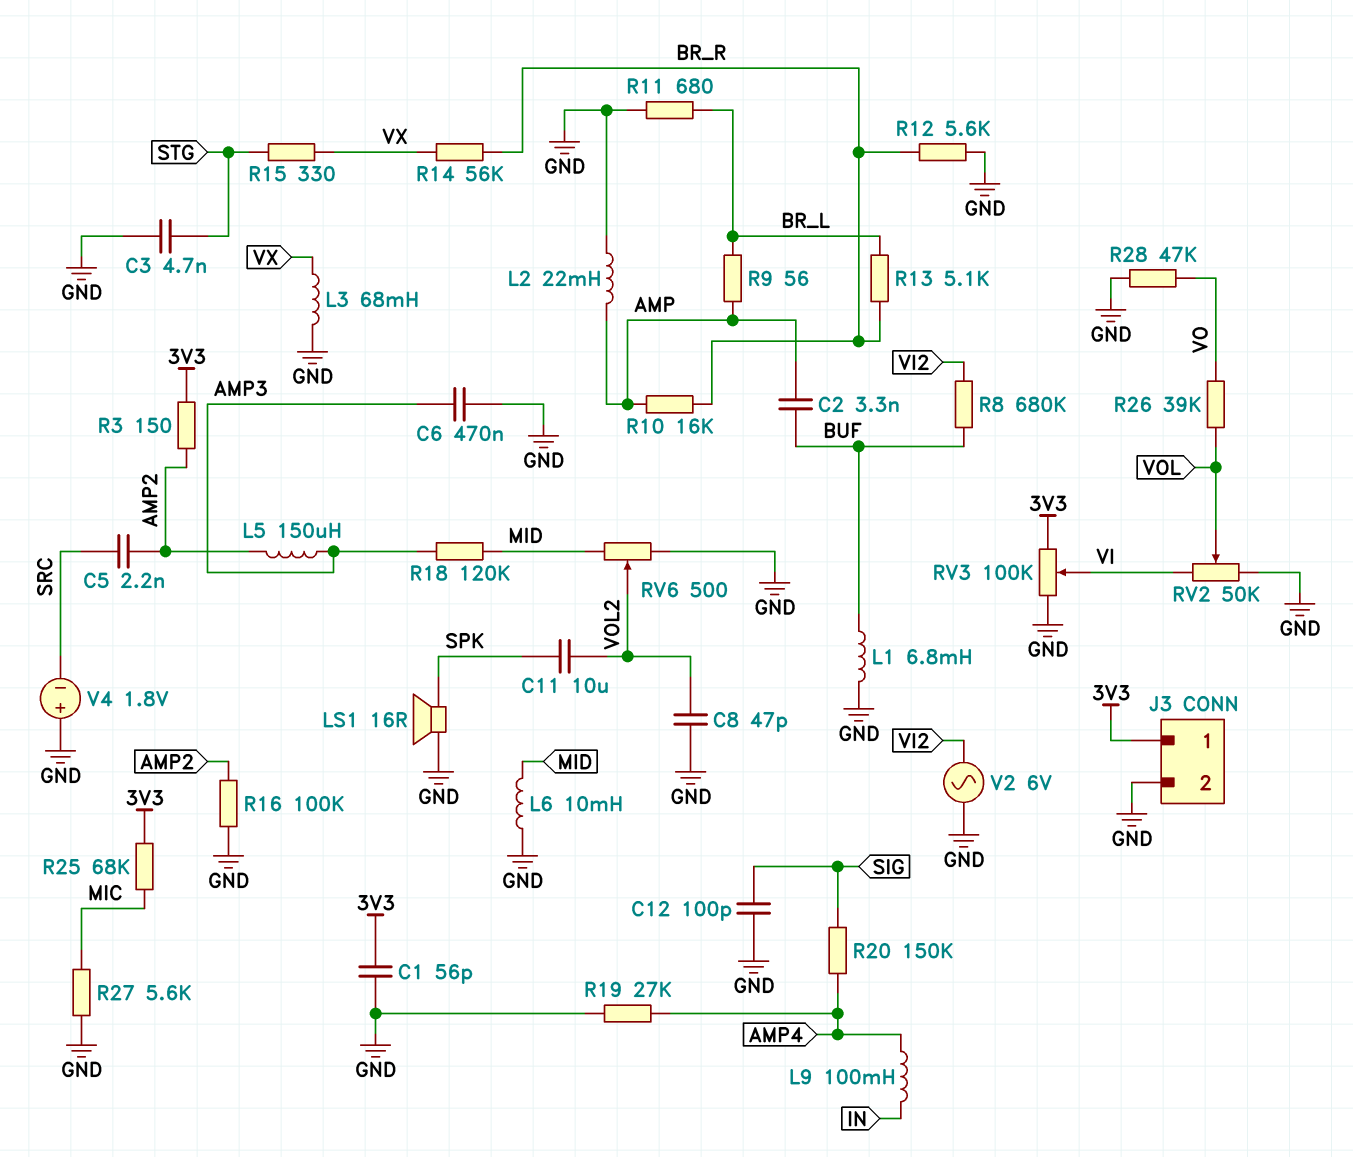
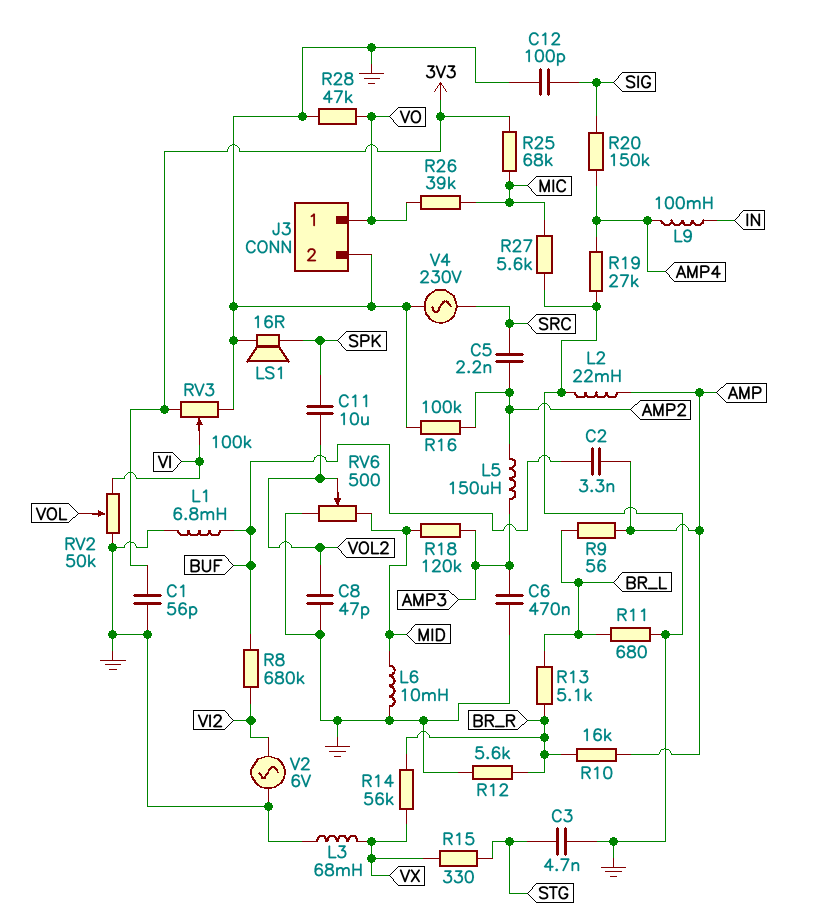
J3 pin 1: 3V3 -> VO
R3: 150 (3V3, AMP2) -> none
R26: 39k (VO, VOL) -> 39k (MIC, VO)
V4: 1.8V (plus GND, minus SRC) -> AC 230V (GND, SRC)

